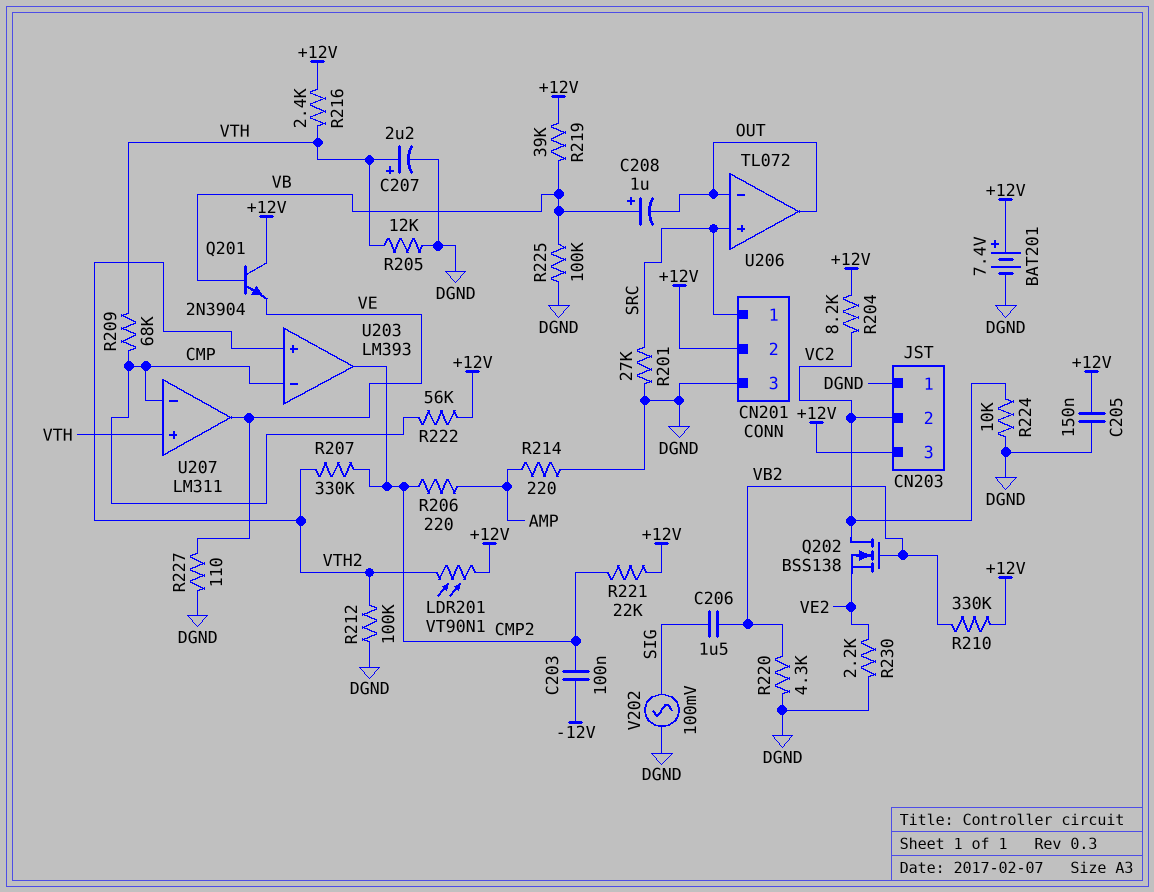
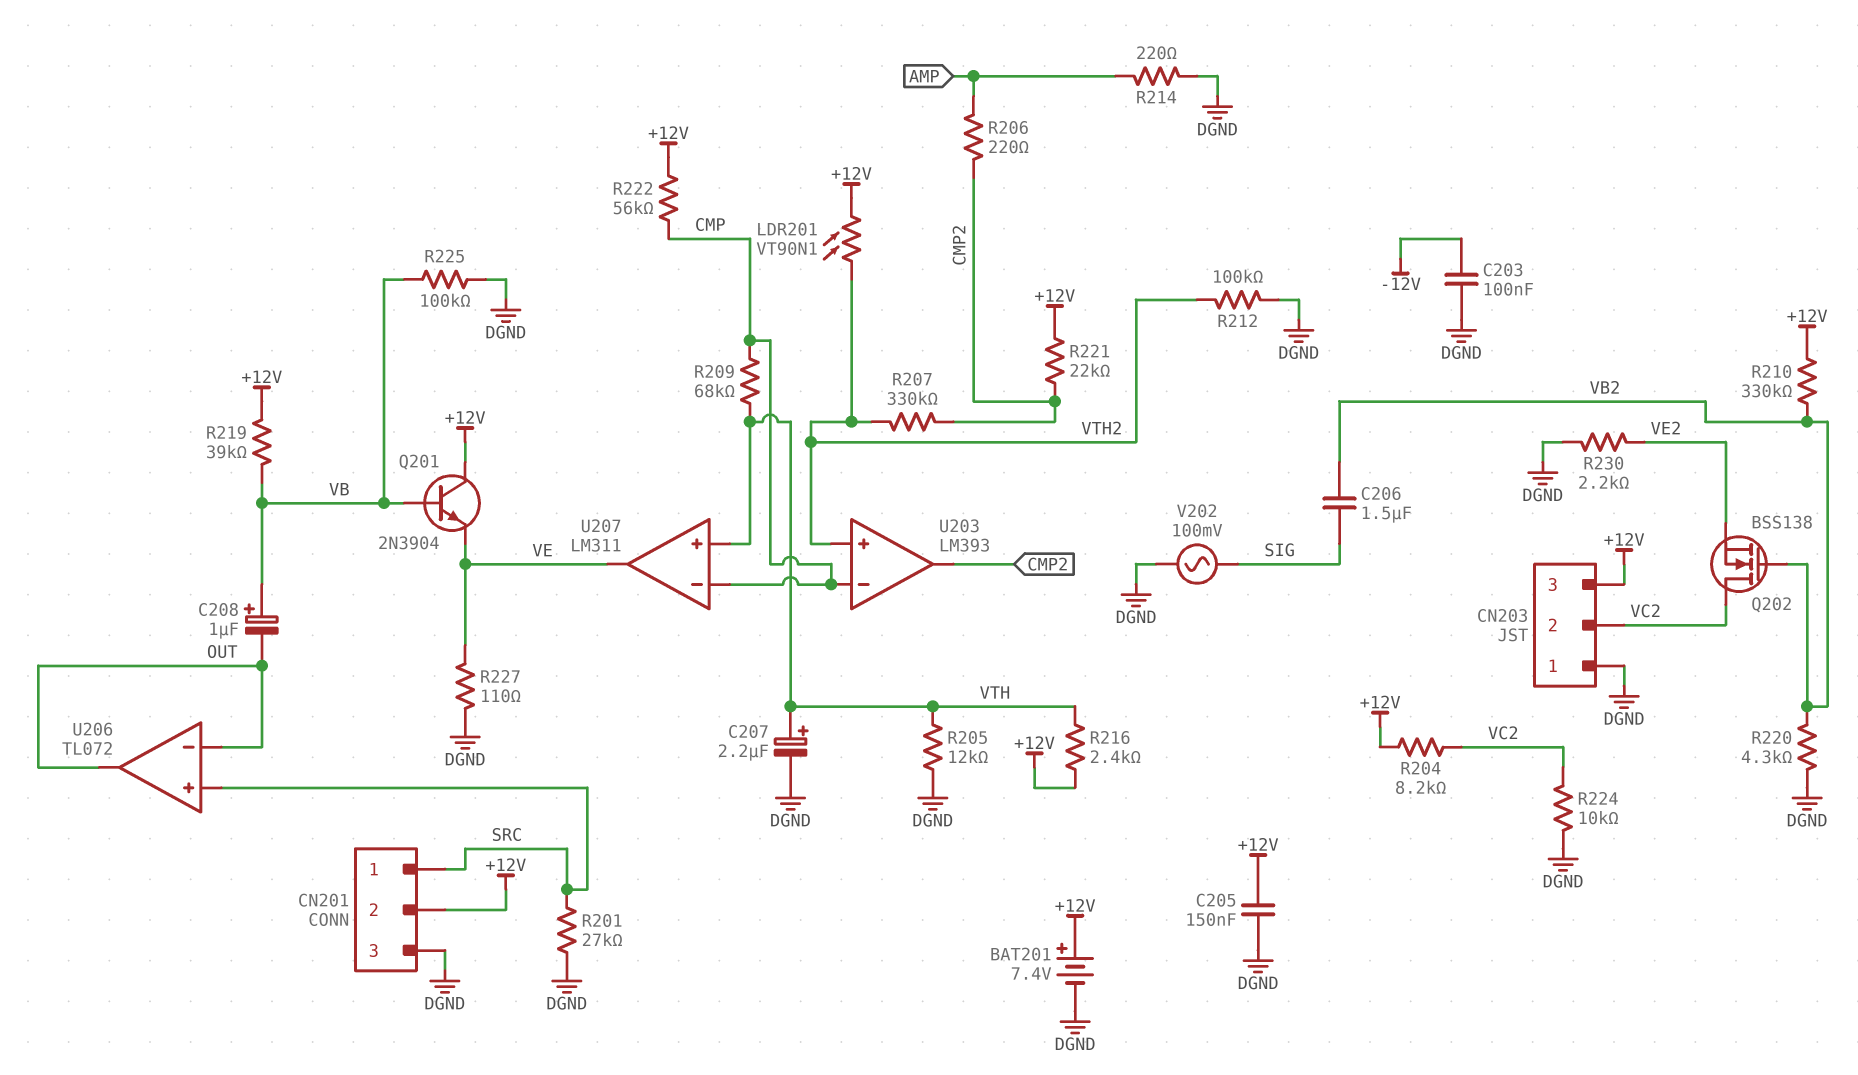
C203: 100nF (-12V, CMP2) -> 100nF (-12V, DGND)

